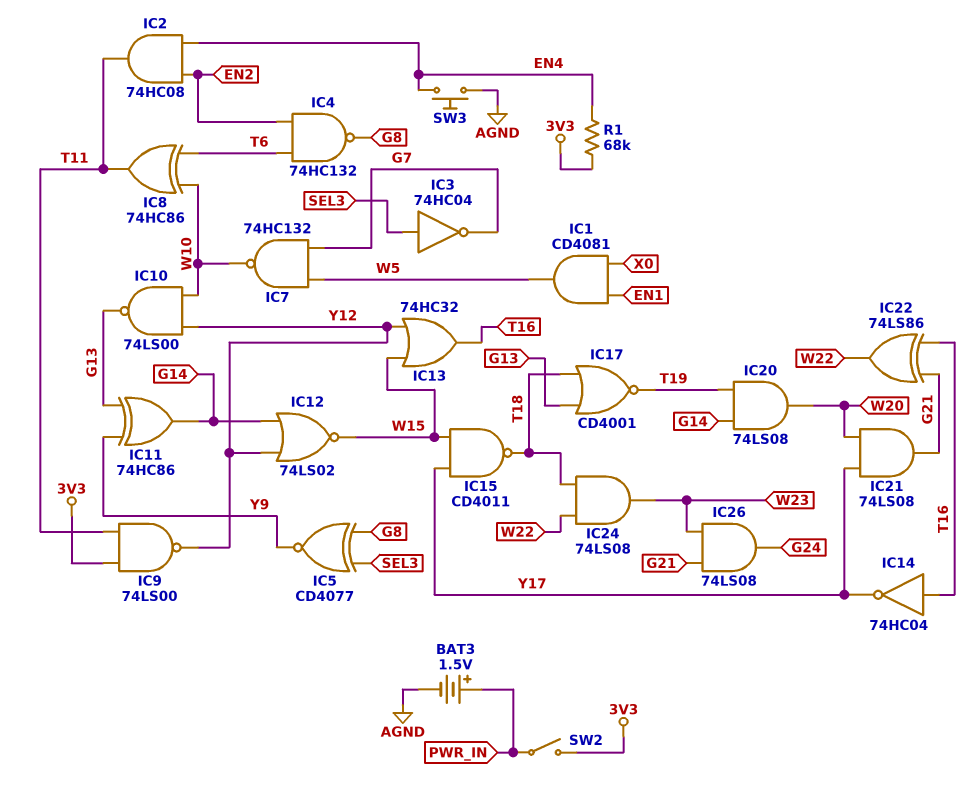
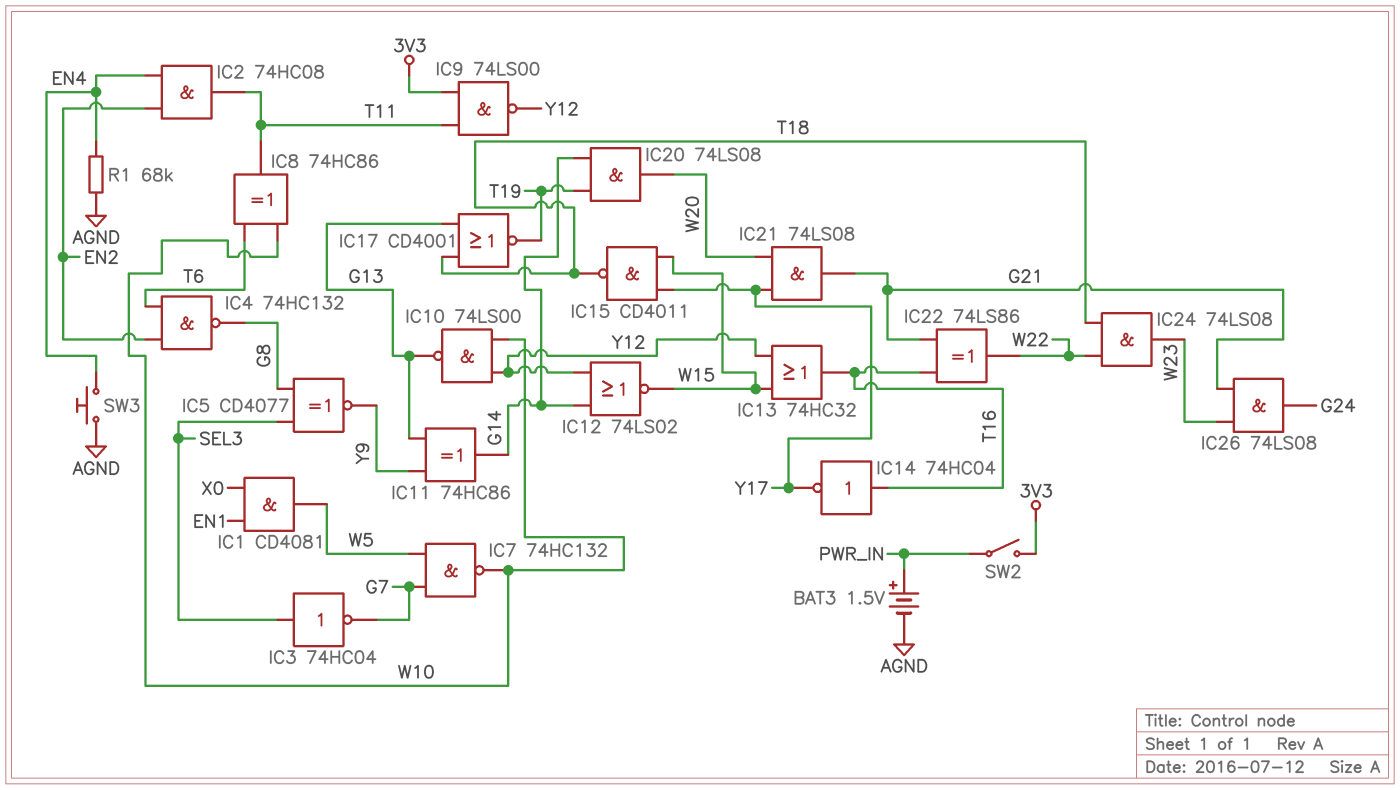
R1: 68k (3V3, EN4) -> 68k (AGND, EN4)

